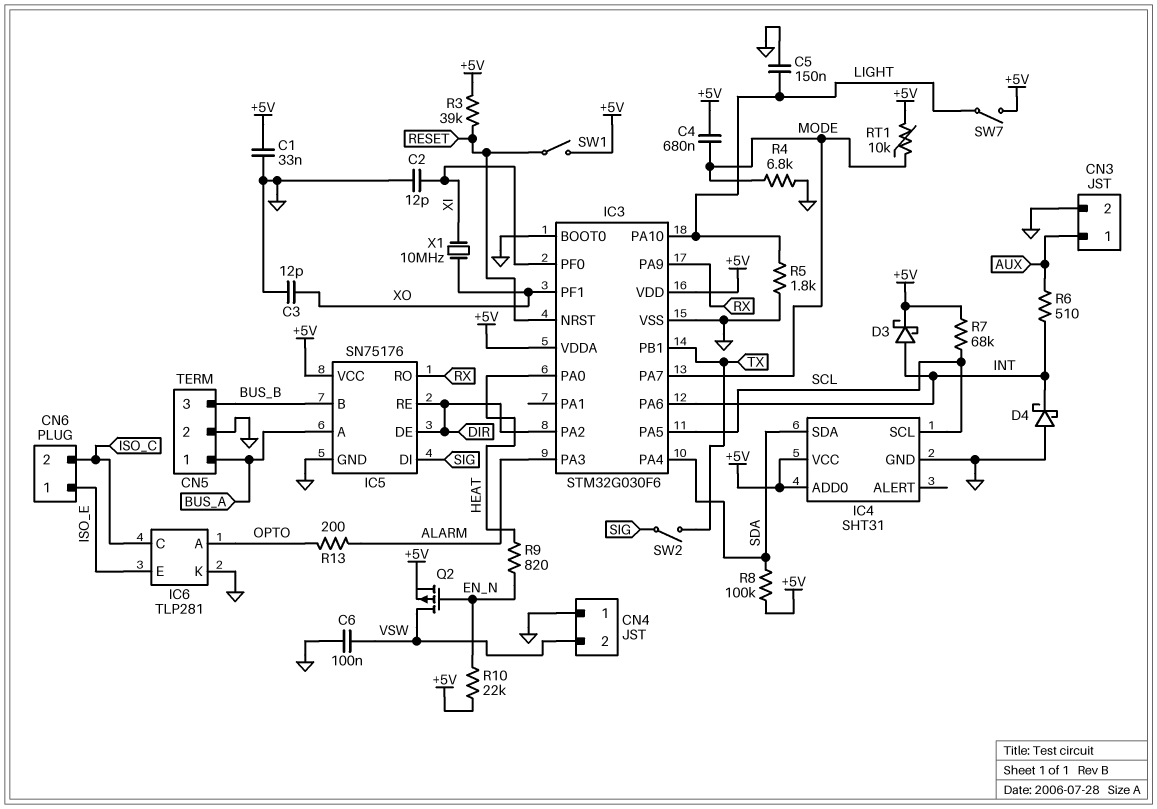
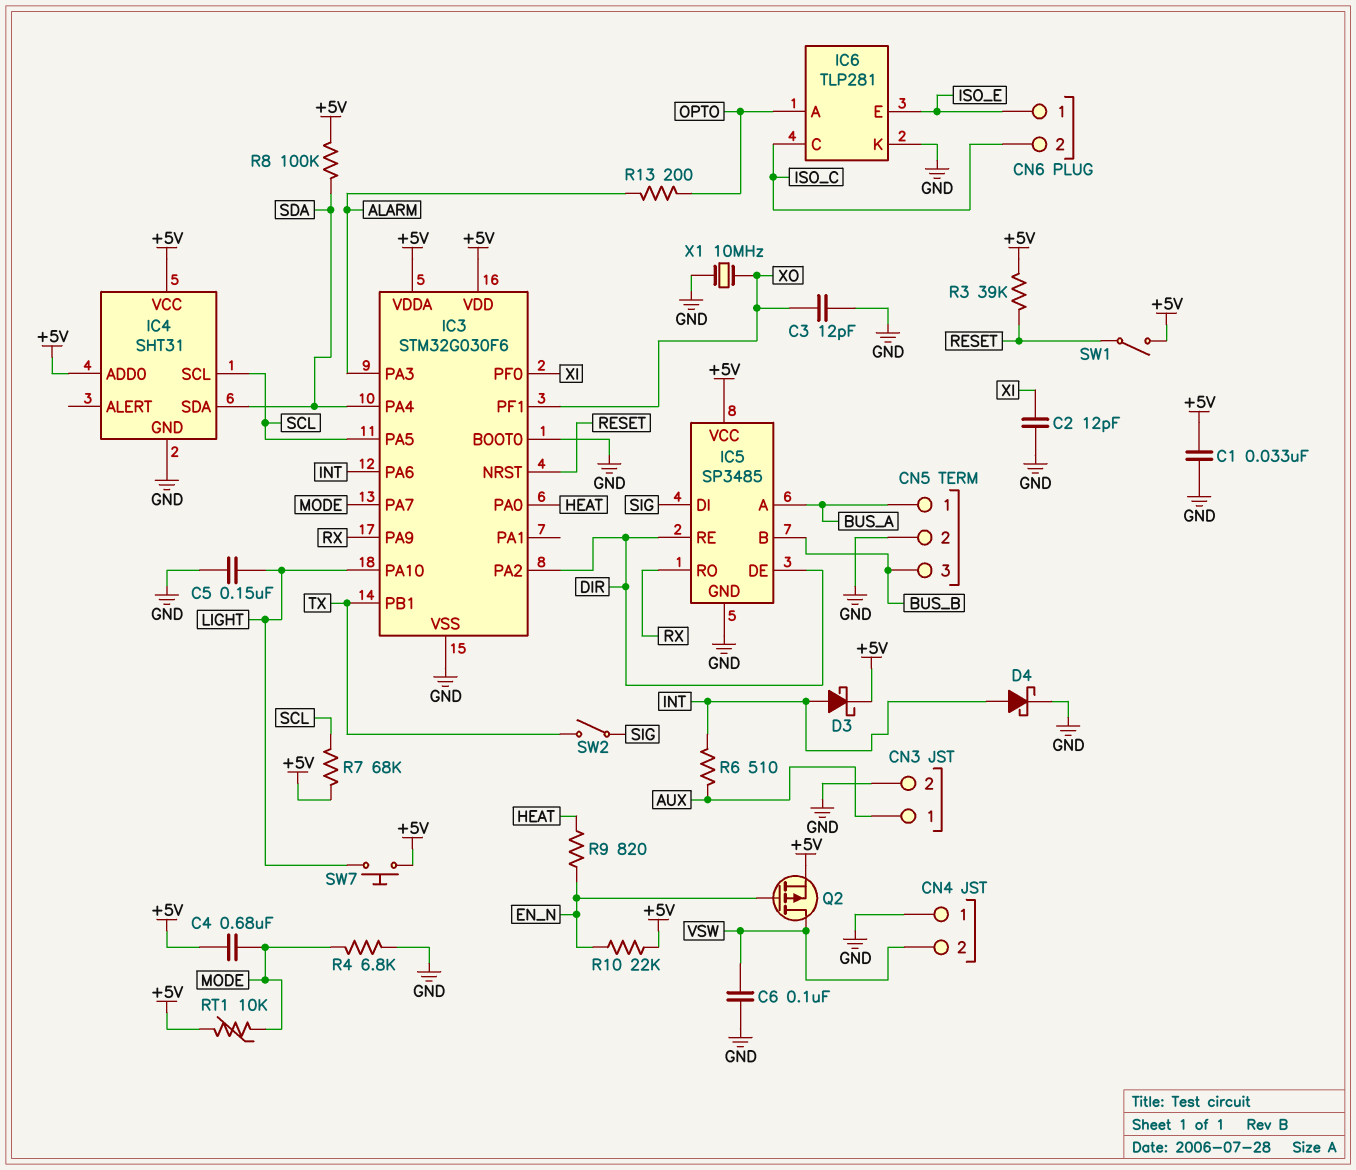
D4: schottky (A GND, K INT) -> schottky (A INT, K GND)
IC5: SN75176 -> SP3485
R5: 1.8k (GND, LIGHT) -> none
SW7: switch (+5V, LIGHT) -> button (+5V, LIGHT)
X1: 10MHz (XI, XO) -> 10MHz (GND, XO)

